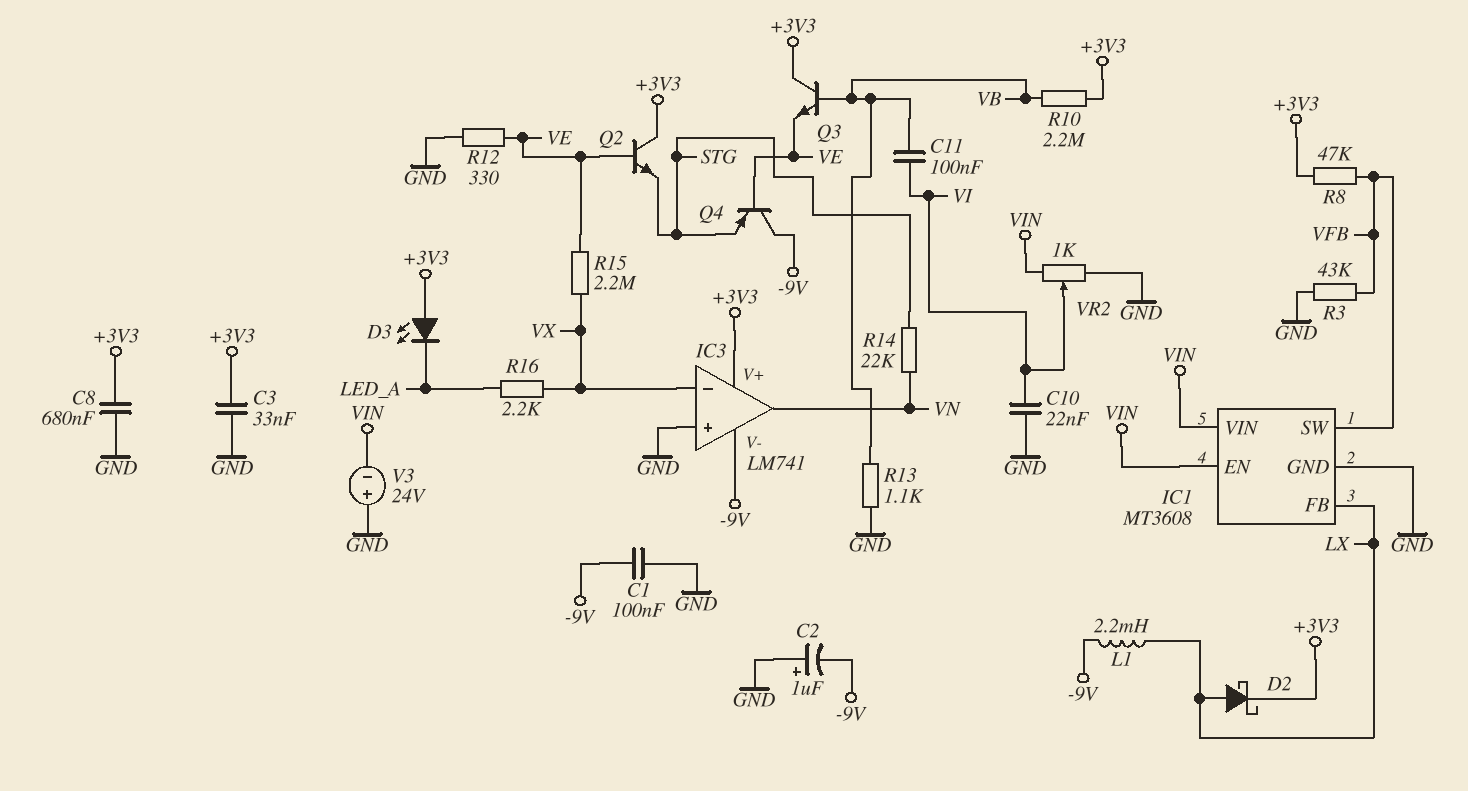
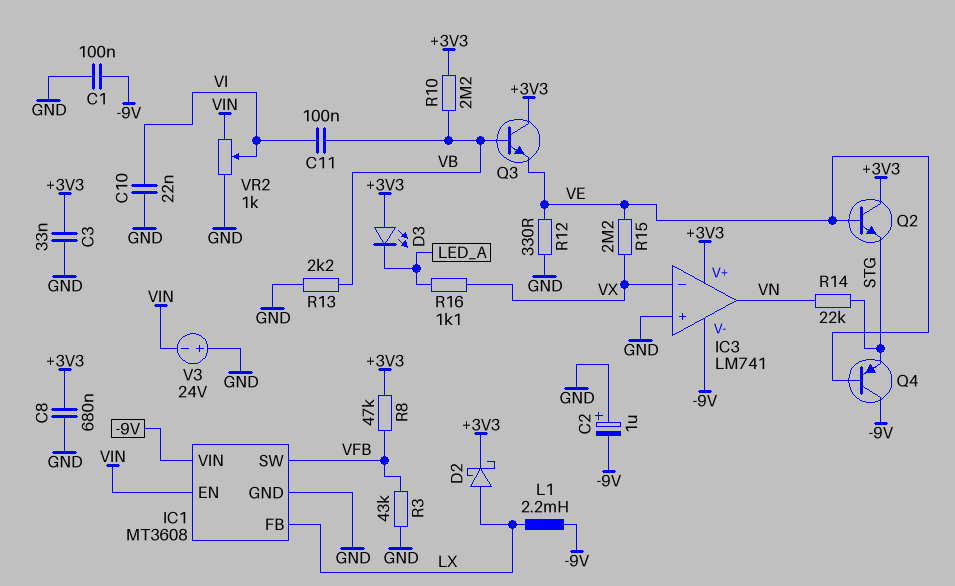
IC1 pin VIN: VIN -> -9V
R13: 1.1k (GND, VB) -> 2.2k (GND, VB)
R16: 2.2k (LED_A, VX) -> 1.1k (LED_A, VX)

